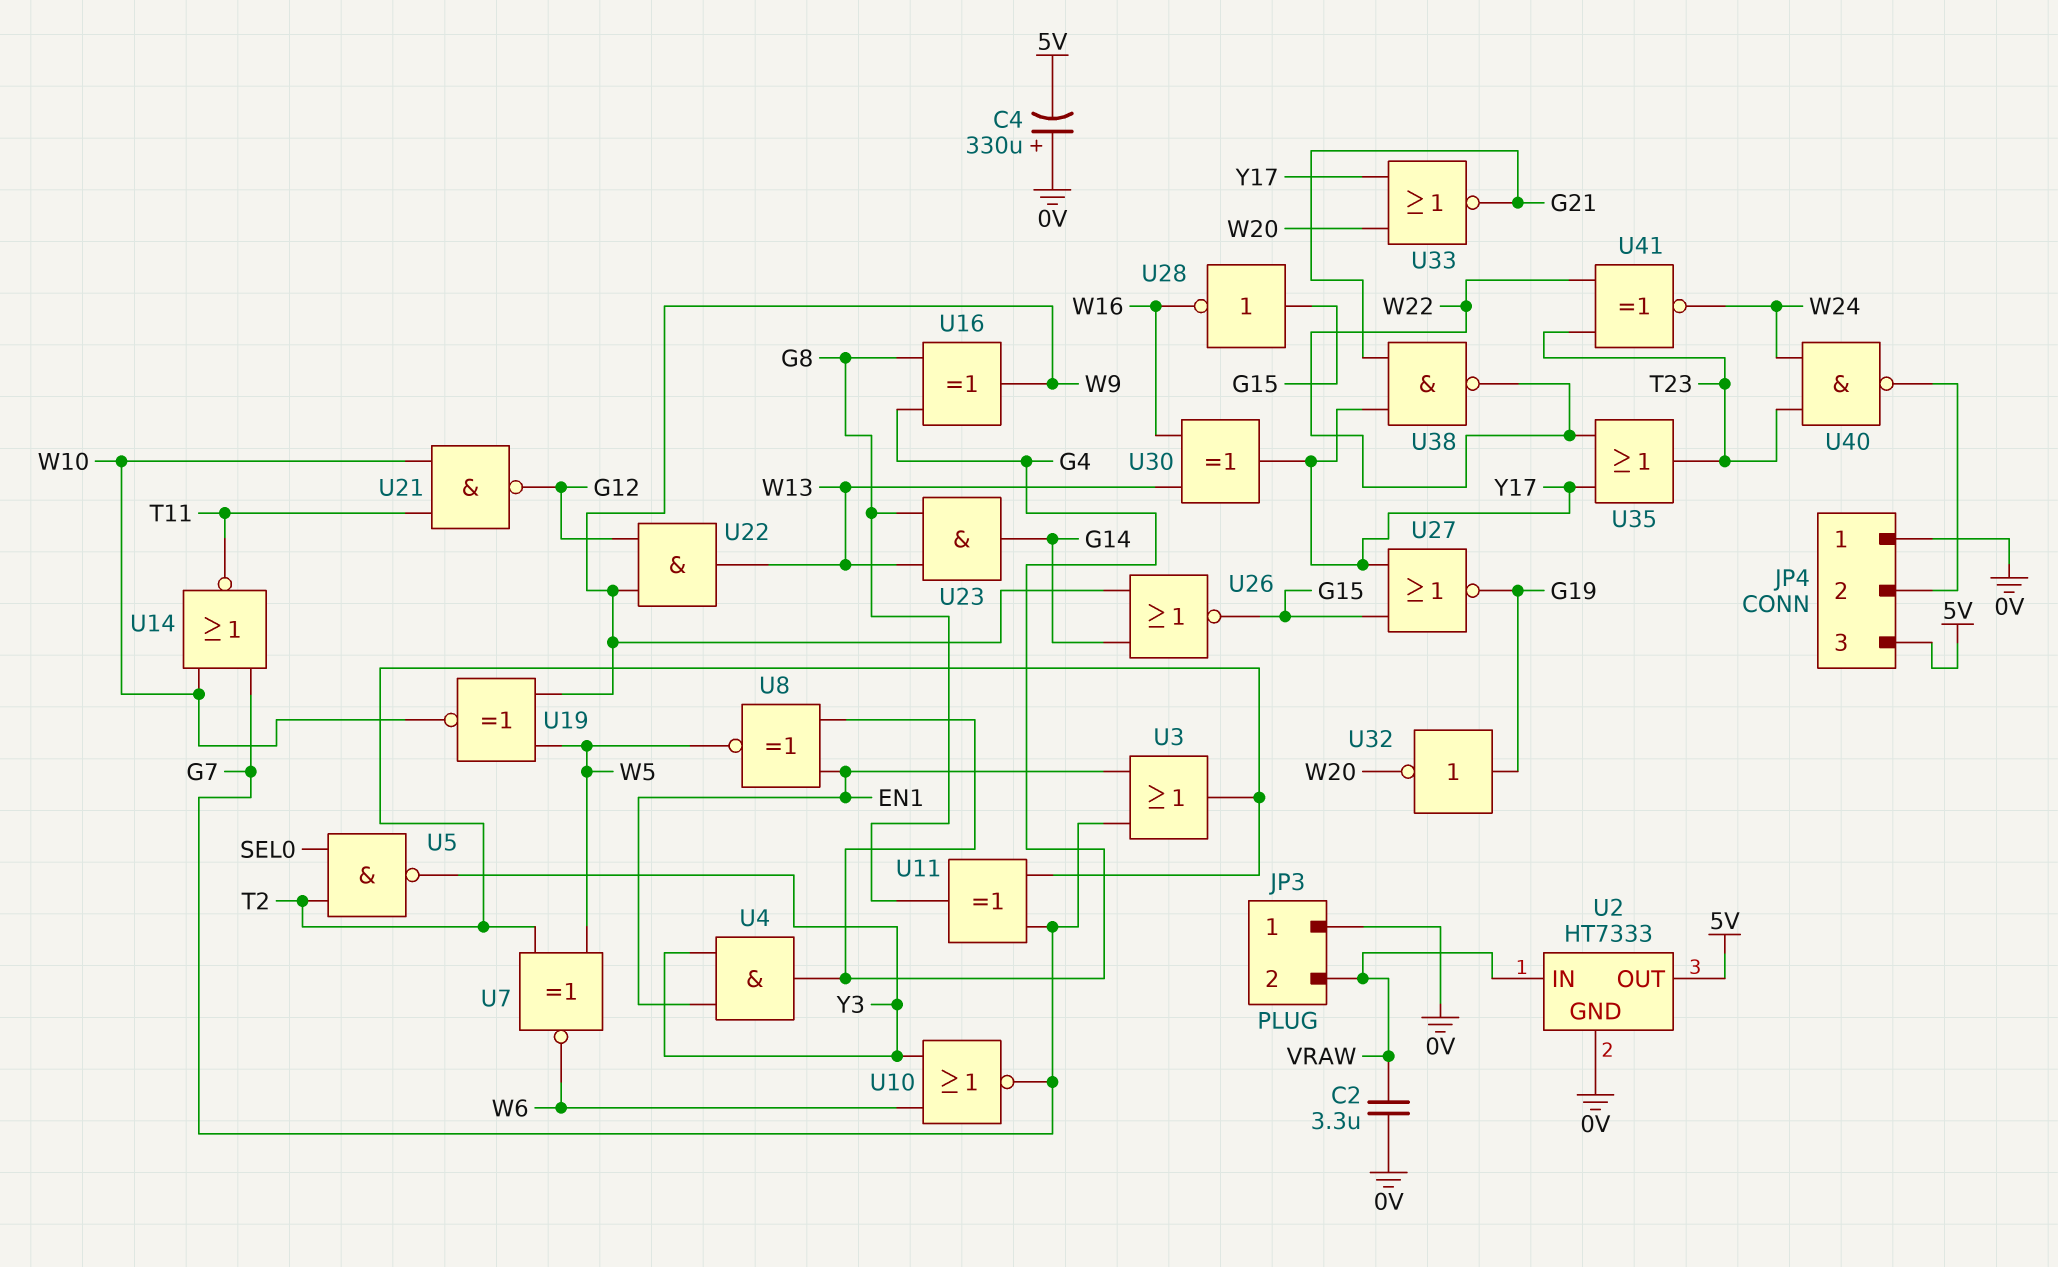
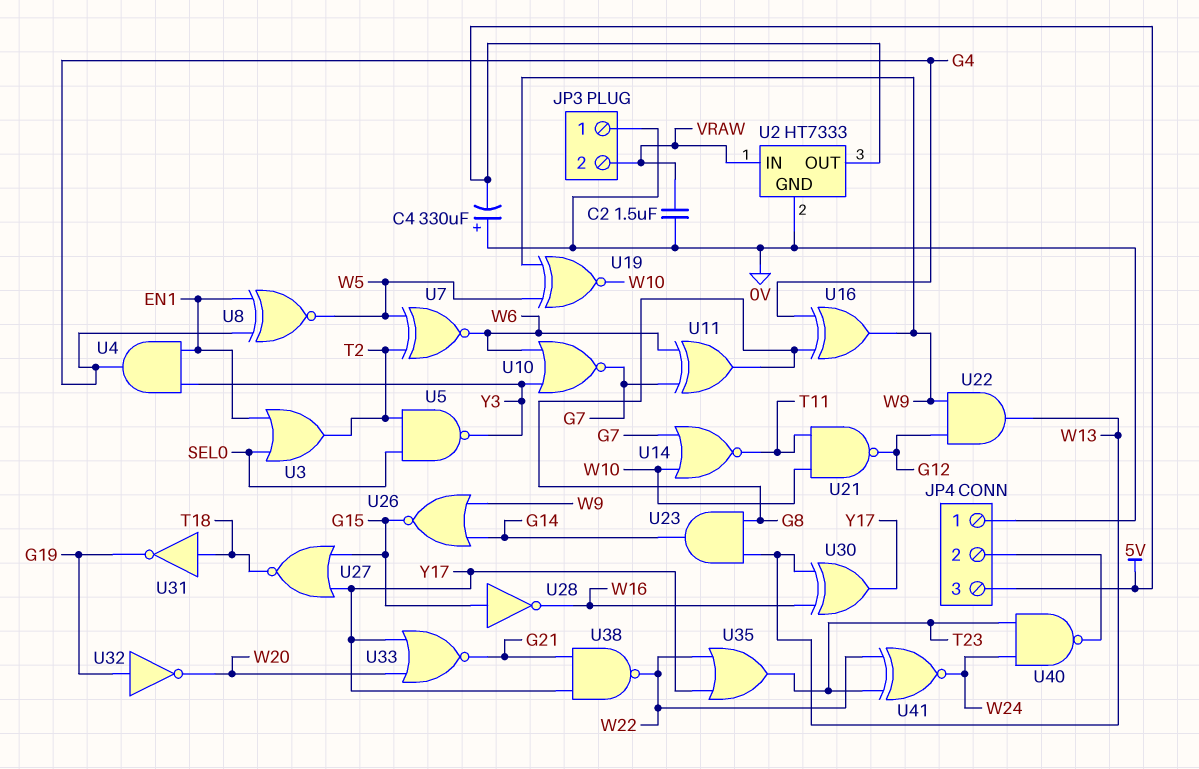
C2: 3.3uF (0V, VRAW) -> 1.5uF (0V, VRAW)
U3: OR (in EN1, in G7, out T2) -> OR (in EN1, in SEL0, out T2)
U11: XOR (in G7, in T2, out G8) -> XOR (in G7, in W6, out G8)
U27: NOR (in G15, in Y17, out G19) -> NOR (in G15, in Y17, out T18)
U31: none -> NOT (in T18, out G19)

